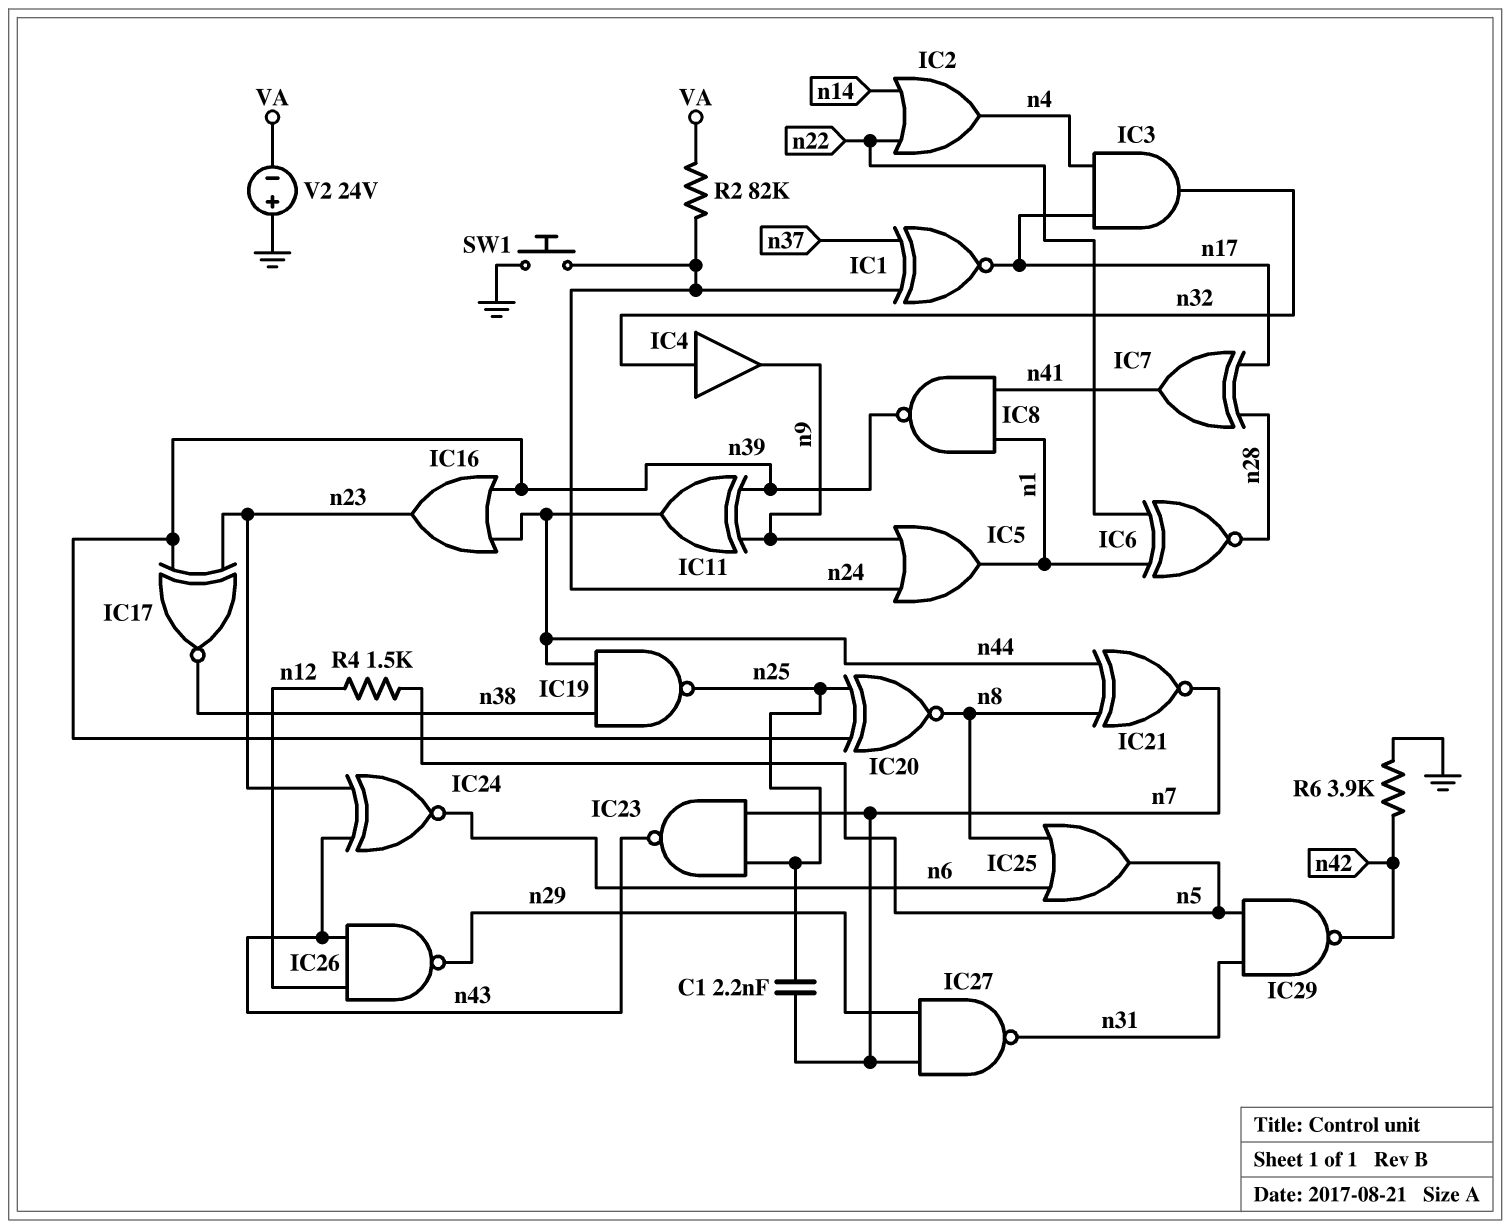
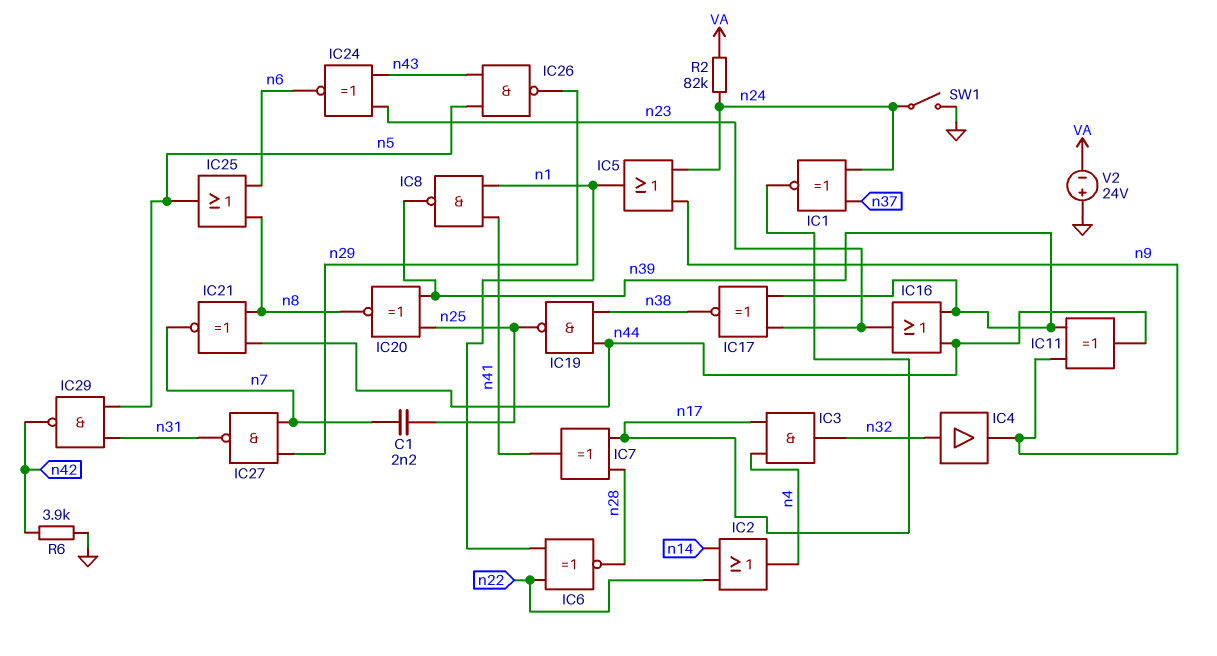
IC23: NAND (in n7, in n25, out n43) -> none
IC26: NAND (in n12, in n43, out n29) -> NAND (in n5, in n43, out n29)
R4: 1.5k (n5, n12) -> none
SW1: button (GND, n24) -> switch (GND, n24)

